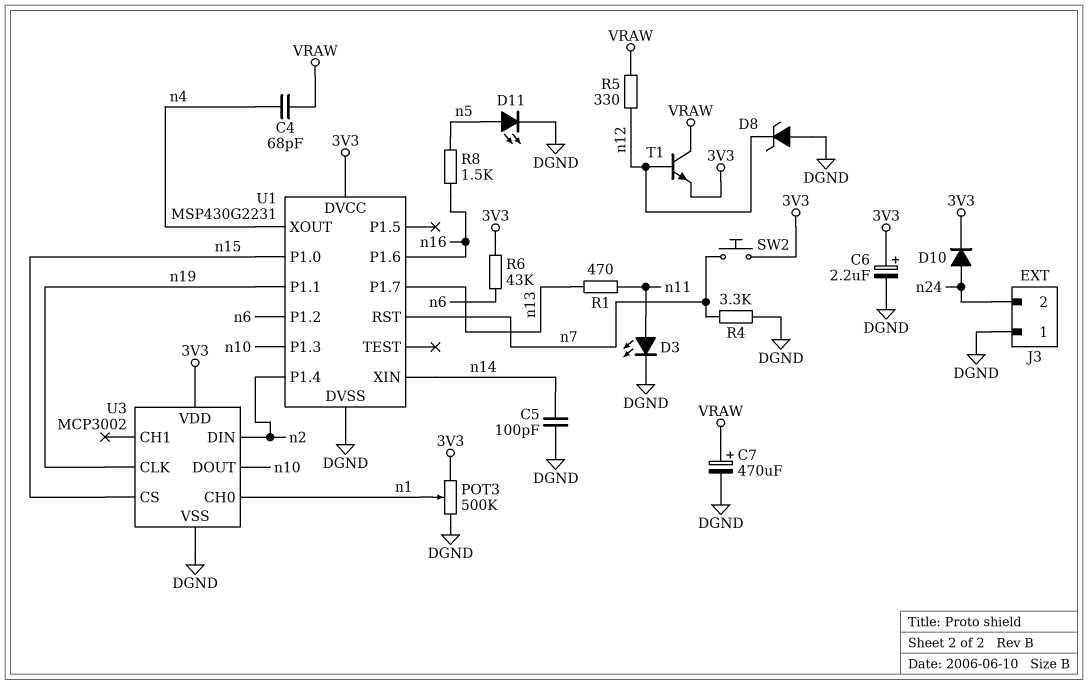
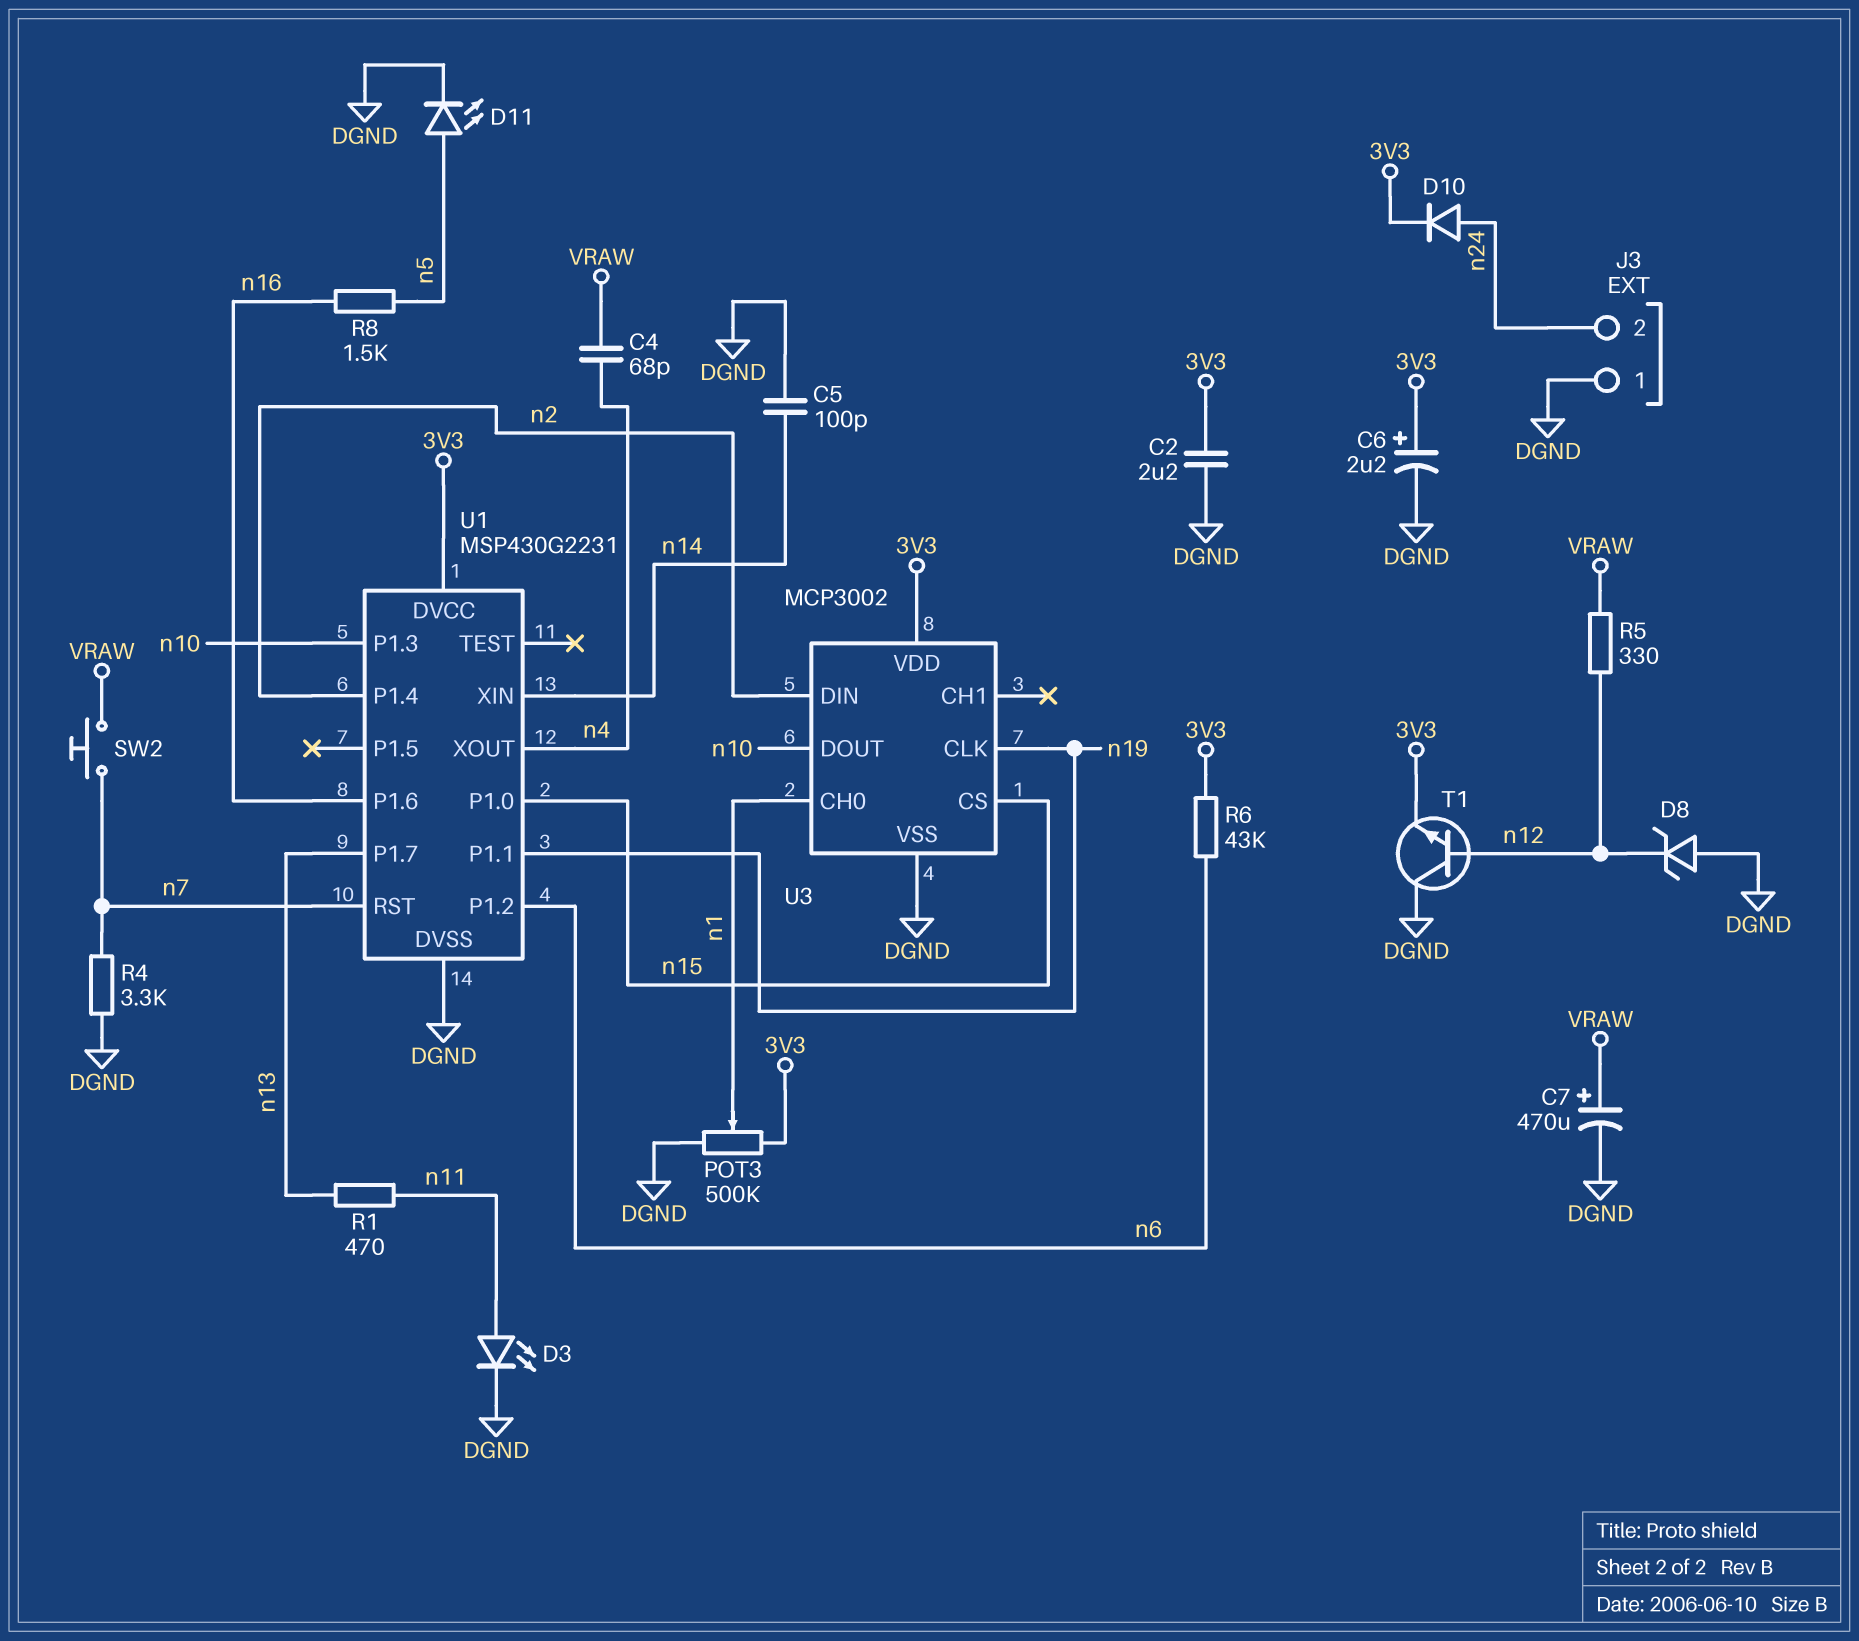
C2: none -> 2.2uF (3V3, DGND)
SW2: button (3V3, n7) -> button (VRAW, n7)
T1: NPN (B n12, C VRAW, E 3V3) -> NPN (B n12, C DGND, E 3V3)

